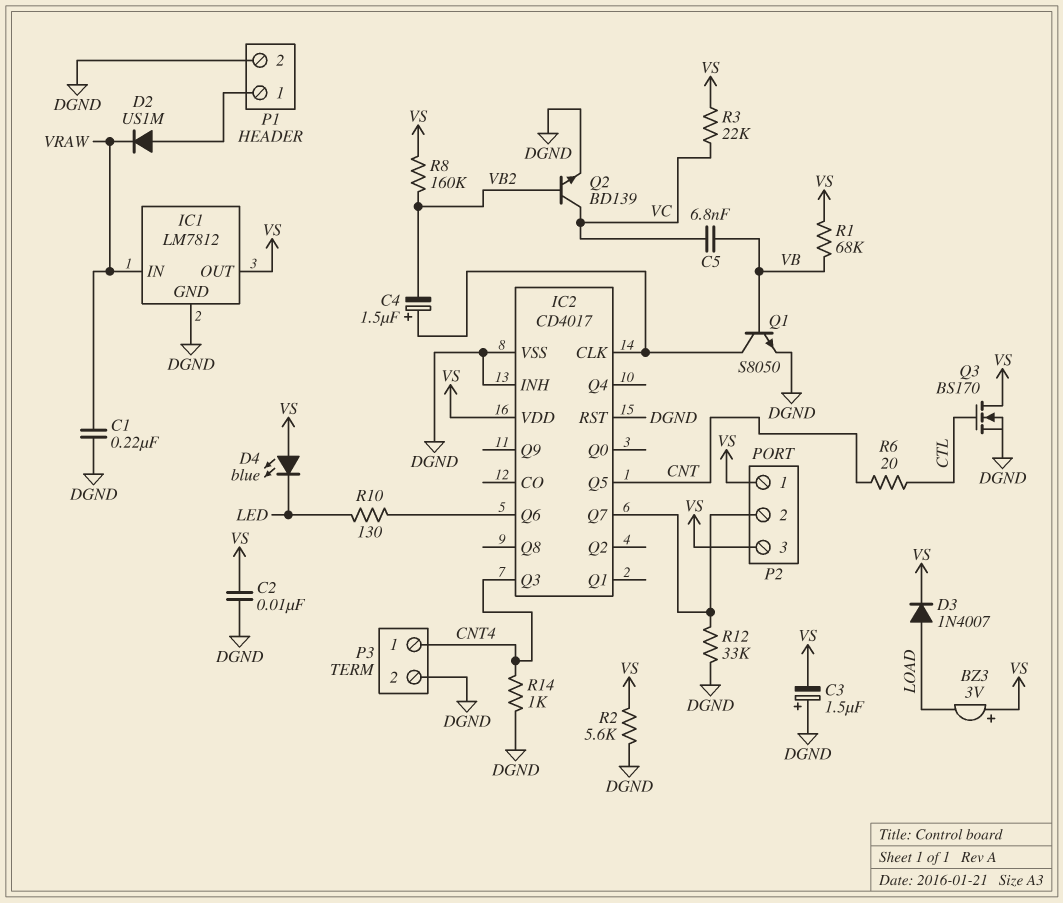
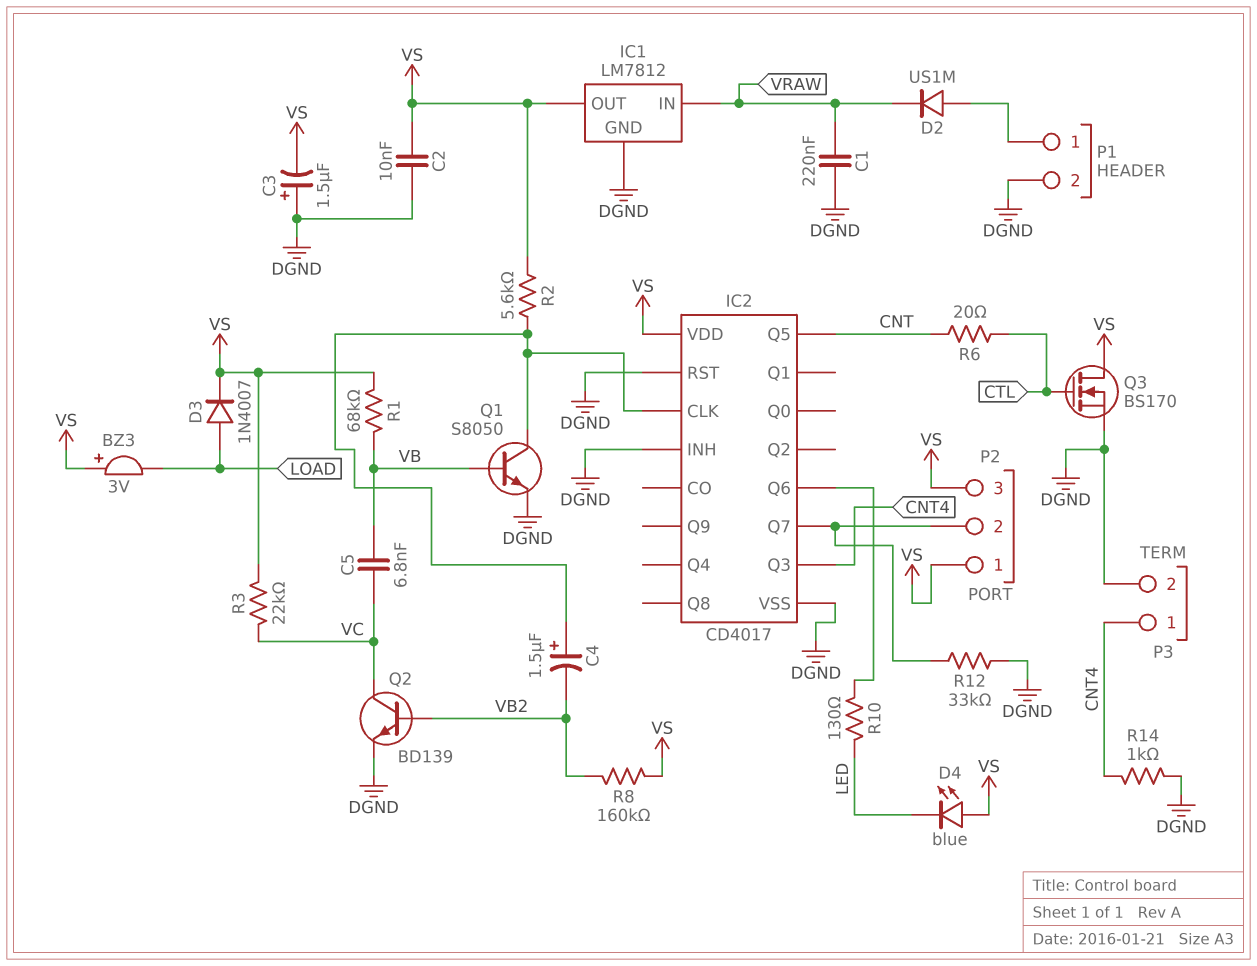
R2: 5.6k (DGND, VS) -> 5.6k (IC2/CLK, VS)

